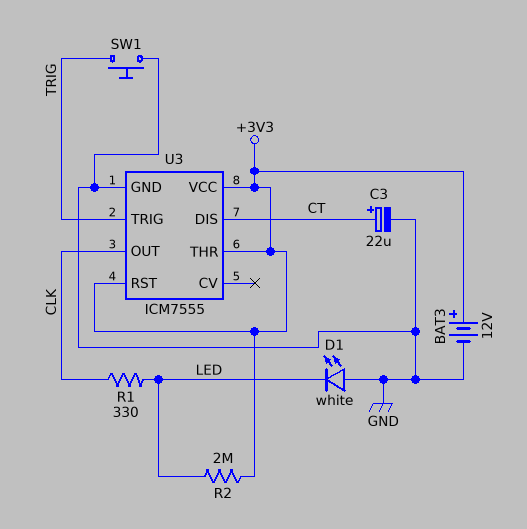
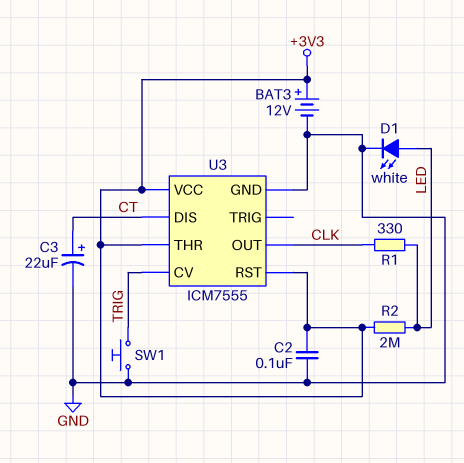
C2: none -> 100nF (+3V3, GND)
D1: LED white (A GND, K LED) -> LED white (A LED, K GND)
U3 pin CV: none -> TRIG
U3 pin TRIG: TRIG -> none

